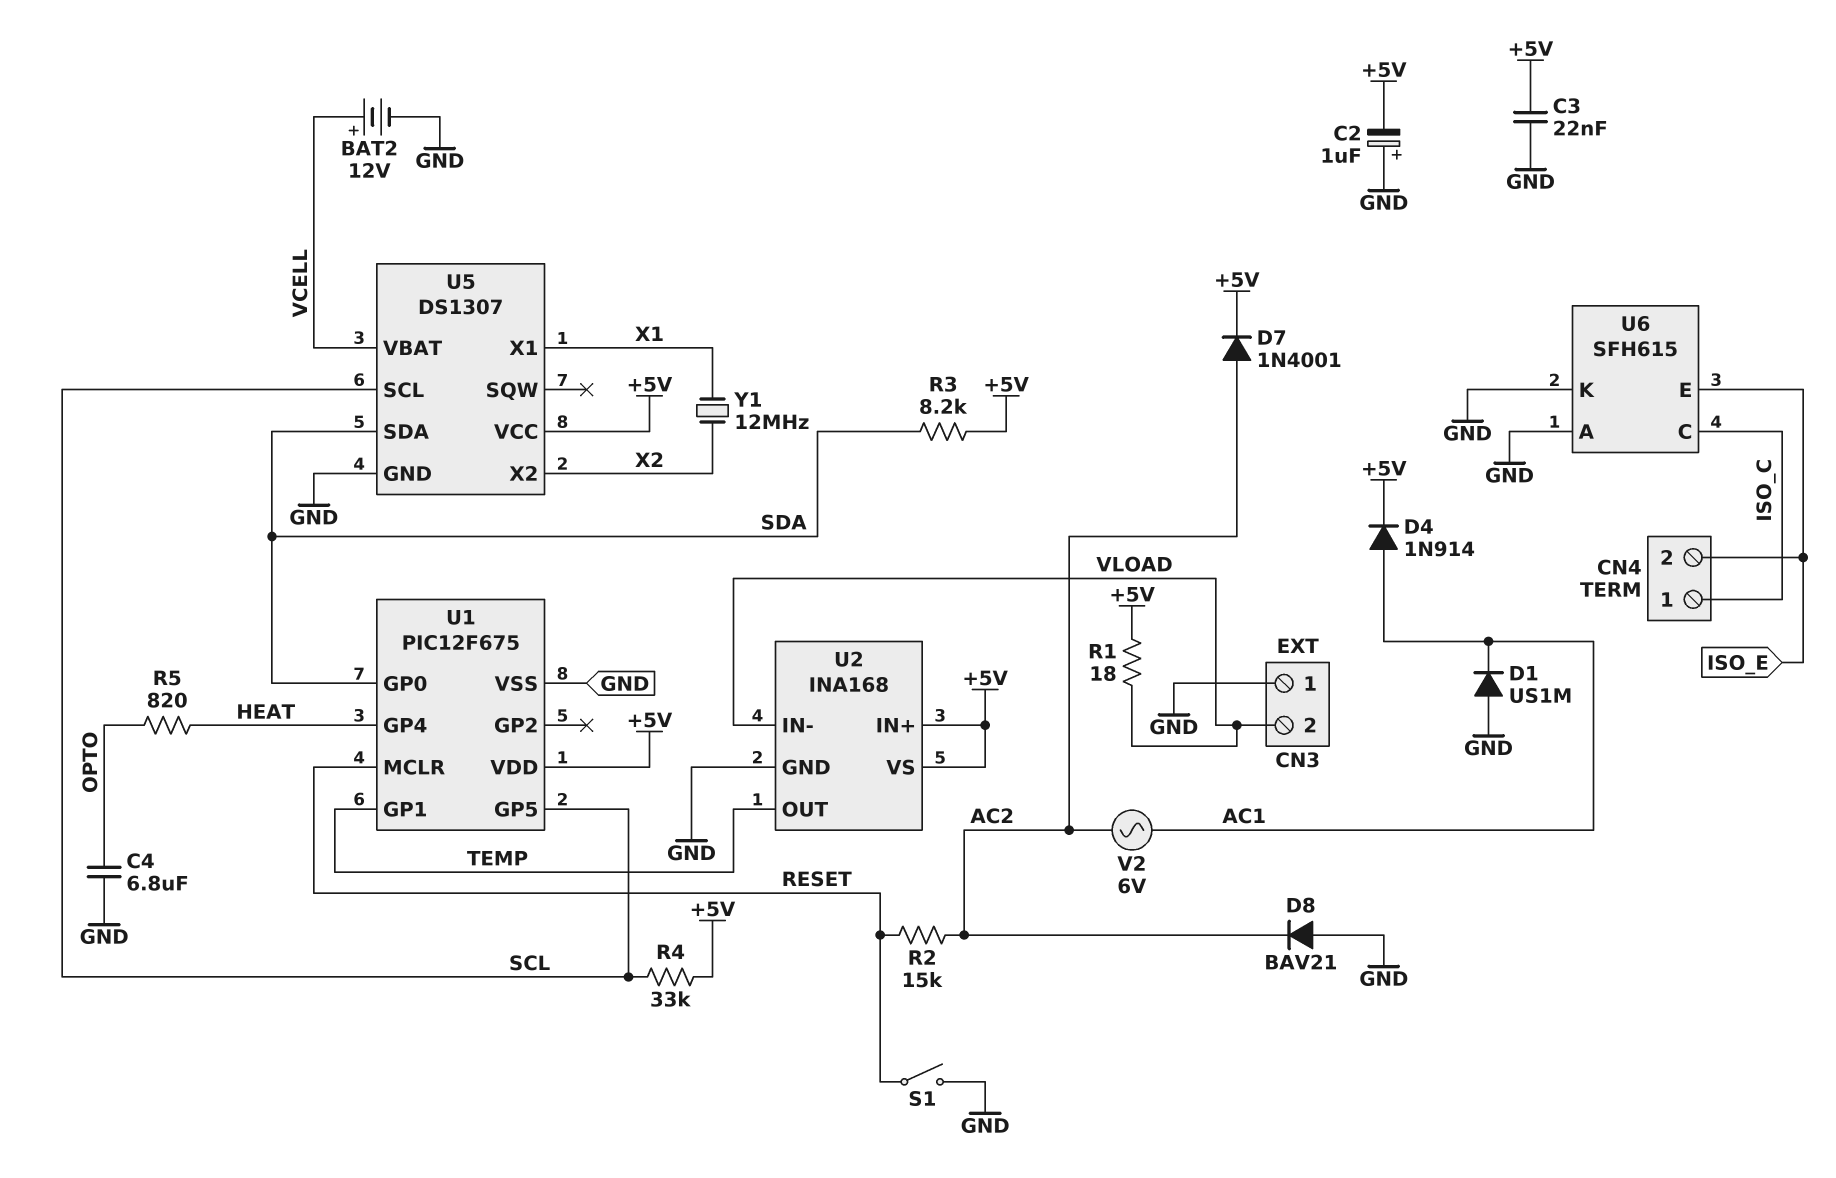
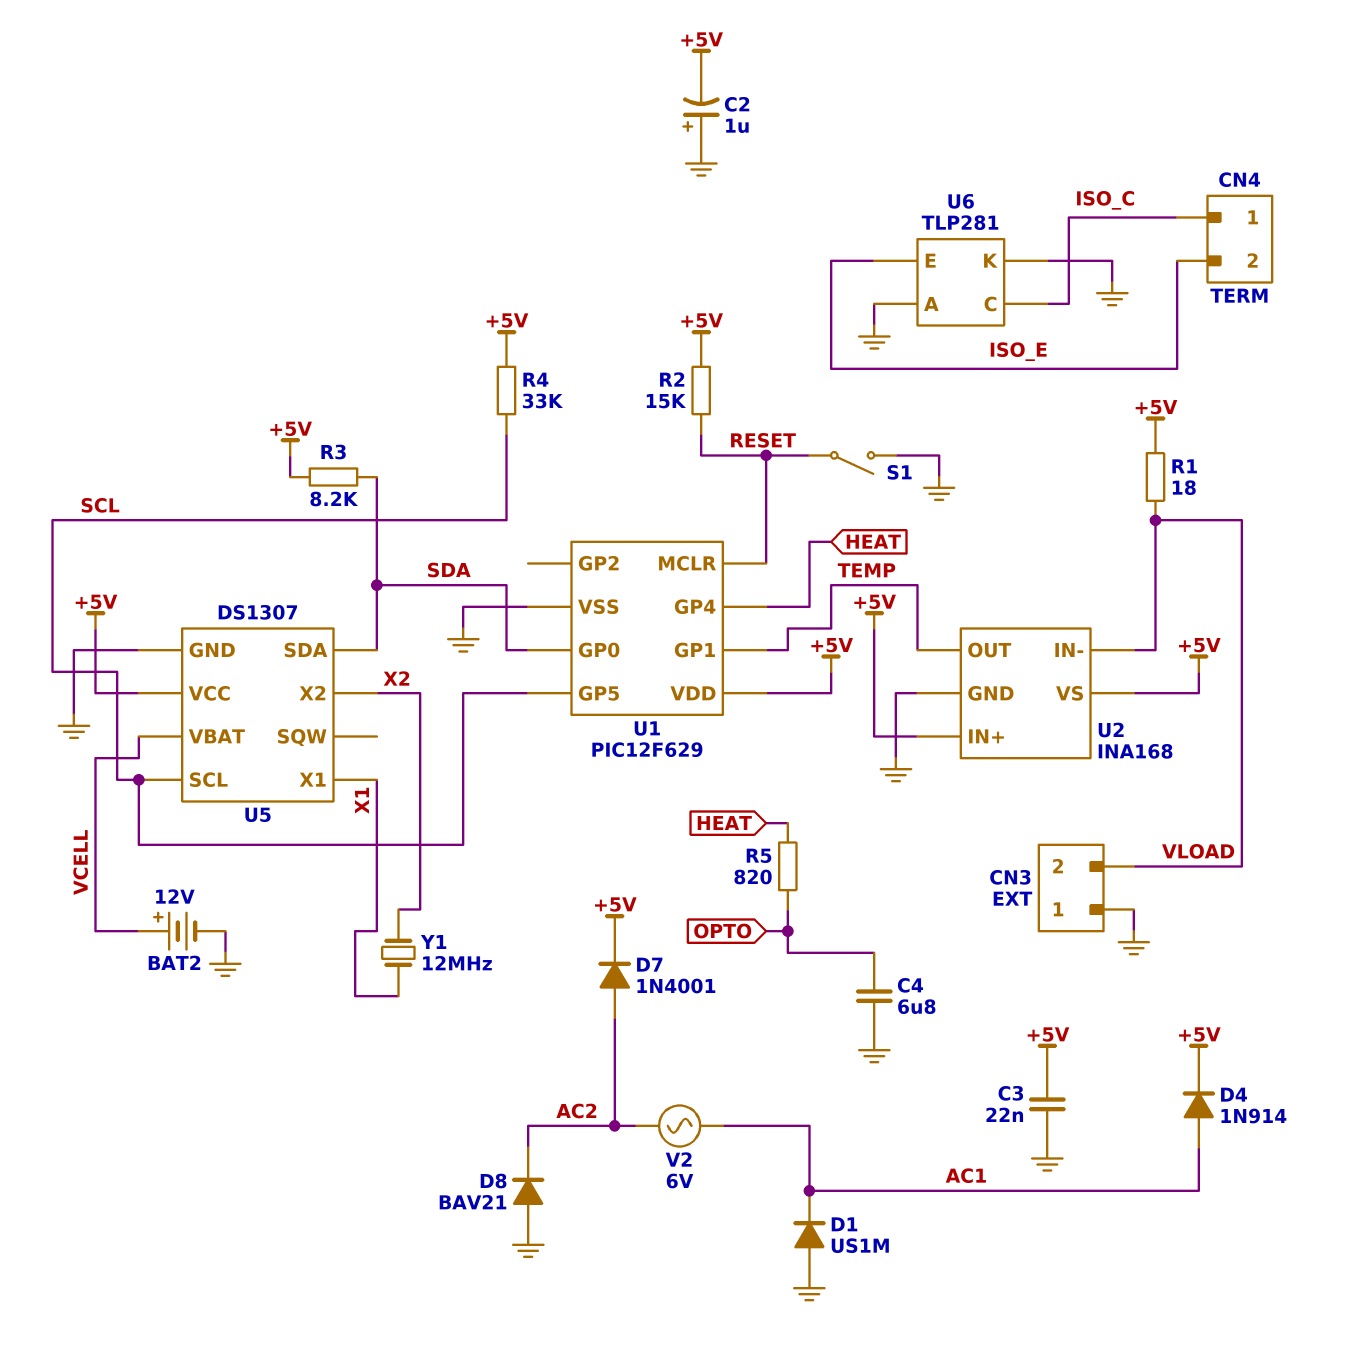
R2: 15k (AC2, RESET) -> 15k (+5V, RESET)
U1: PIC12F675 -> PIC12F629
U6: SFH615 -> TLP281

